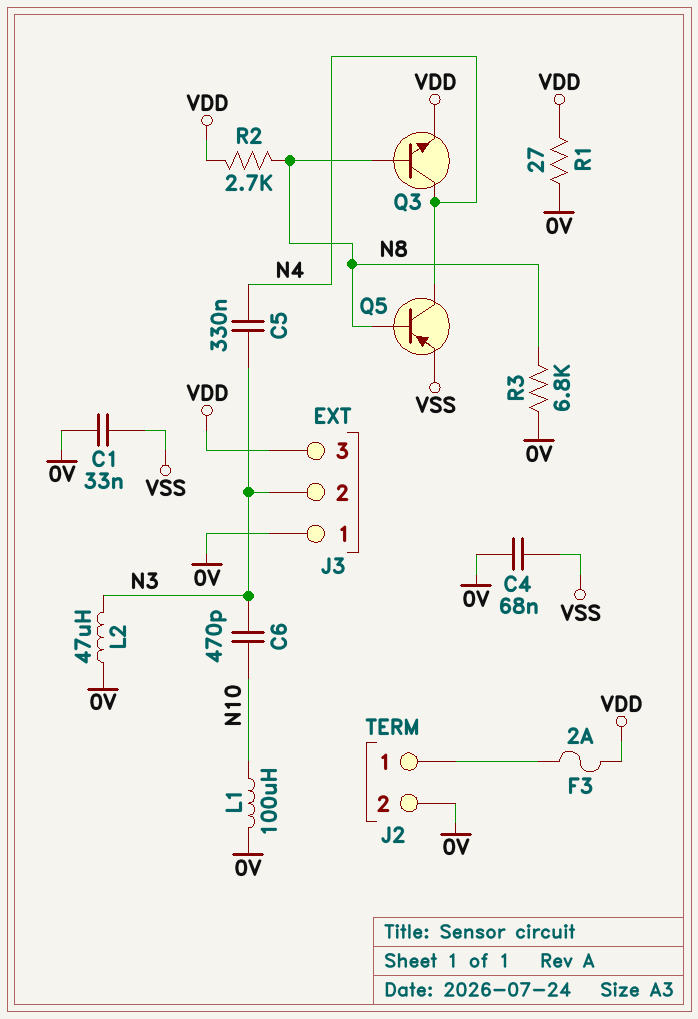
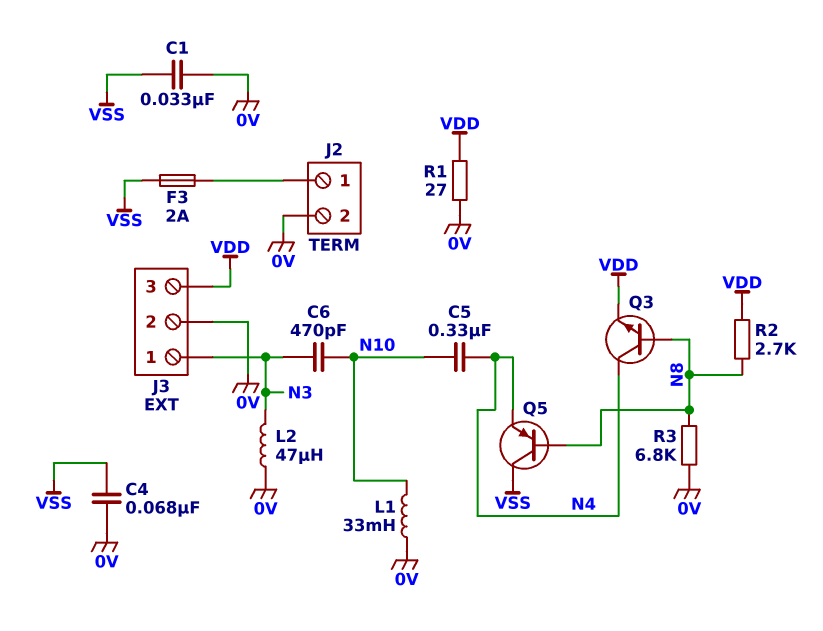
C5: 330nF (N3, N4) -> 330nF (N4, N10)
F3: 2A (J2/1, VDD) -> 2A (J2/1, VSS)
J3 pin 1: 0V -> N3
J3 pin 2: N3 -> 0V
L1: 100uH (0V, N10) -> 33mH (0V, N10)
Q5: PNP (B N8, C N4, E VSS) -> PNP (B N8, C VSS, E N4)

